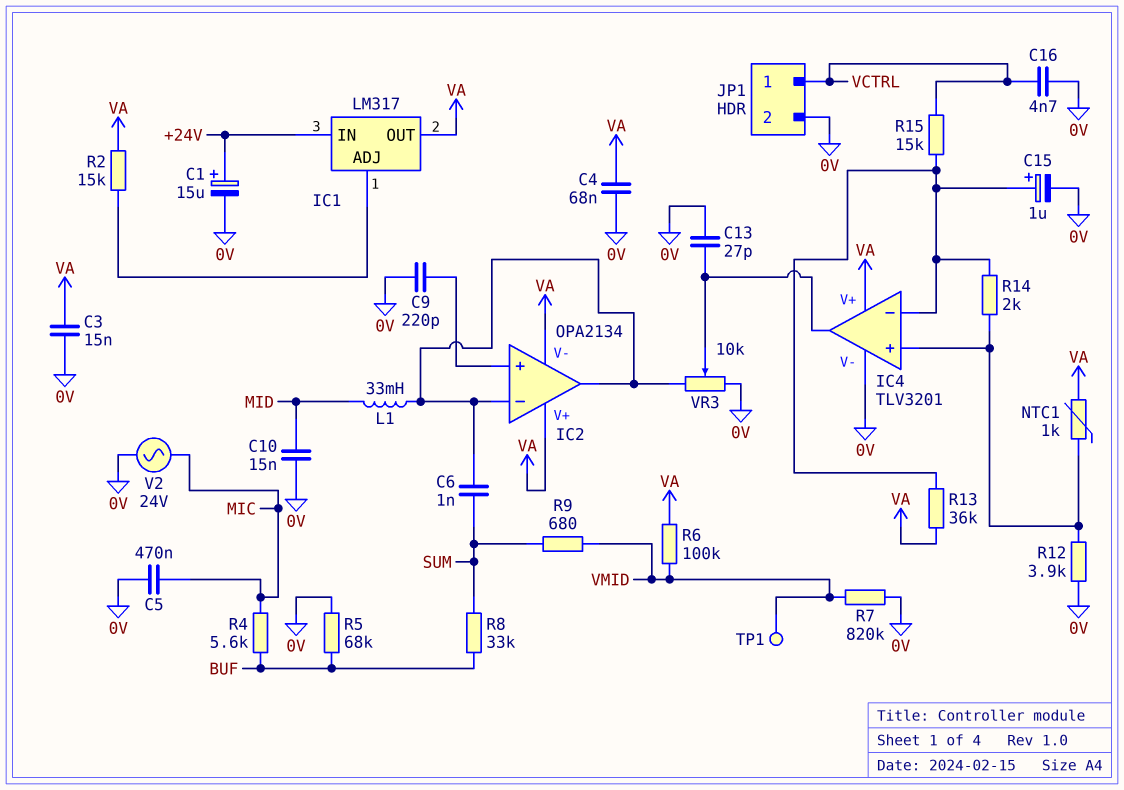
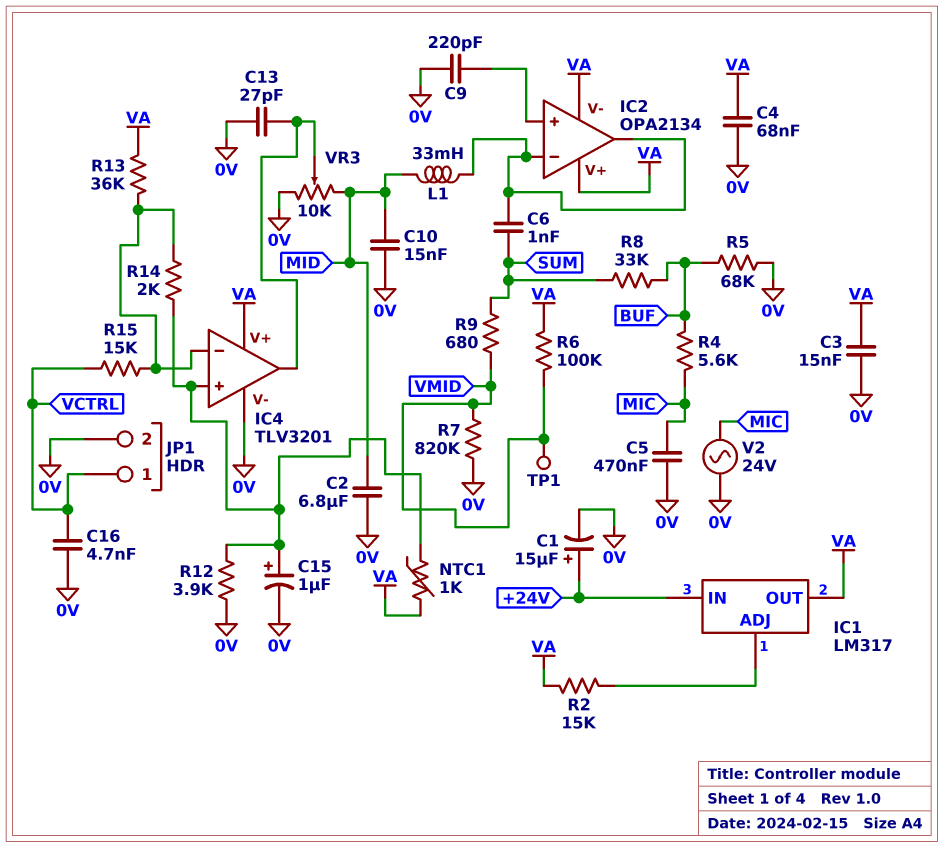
C2: none -> 6.8uF (0V, MID)
C15: 1uF (plus IC4/in-, minus 0V) -> 1uF (plus IC4/in+, minus 0V)
VR3: 10k (0V, IC2/in-, wiper IC4/out) -> 10k (0V, MID, wiper IC4/out)

